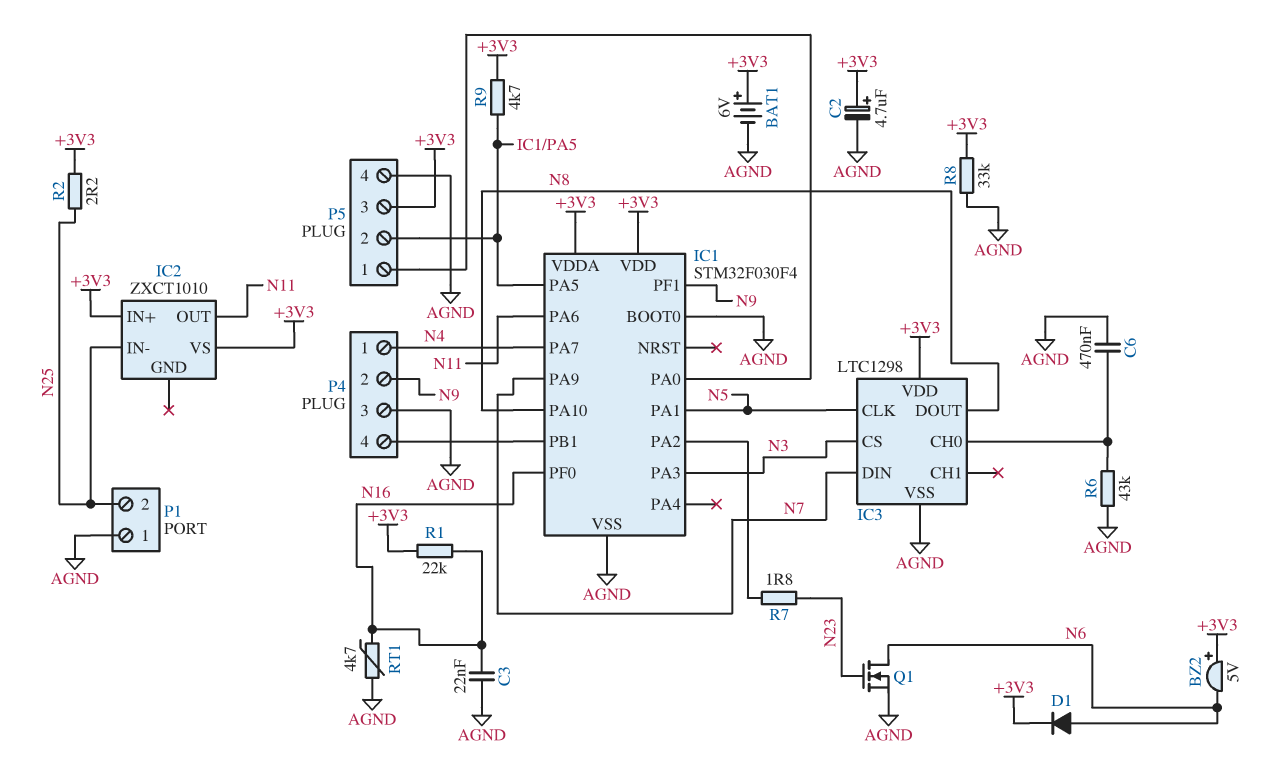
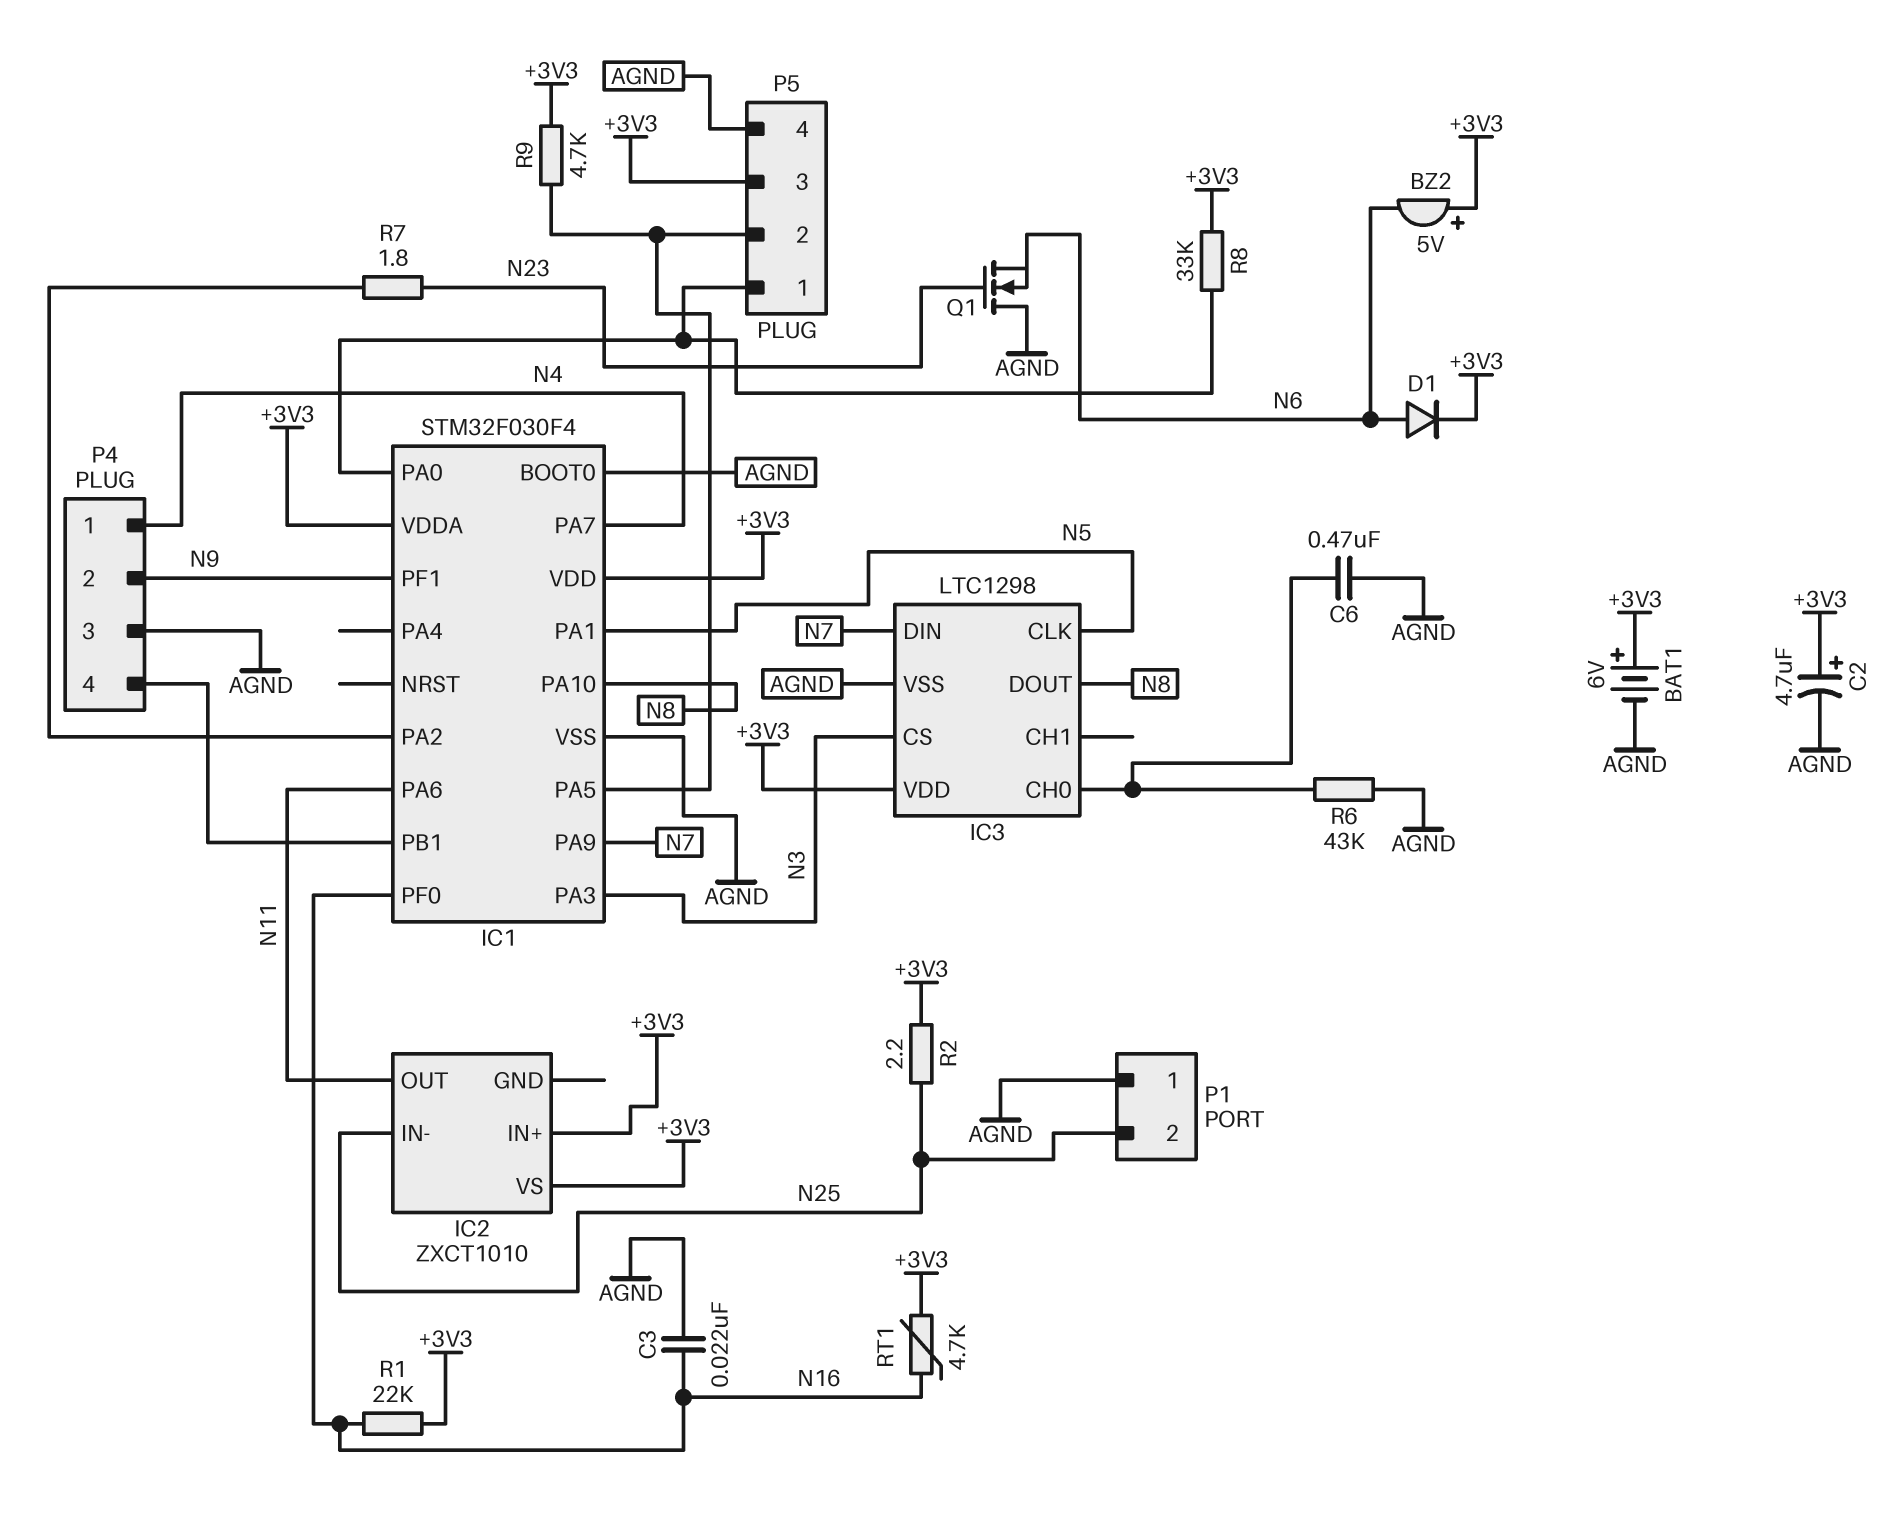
Q1: NMOS (G N23, D N6, S AGND) -> NMOS (G N23, D AGND, S N6)
R8: 33k (+3V3, AGND) -> 33k (+3V3, IC1/PA0)
RT1: 4.7k (AGND, N16) -> 4.7k (+3V3, N16)

